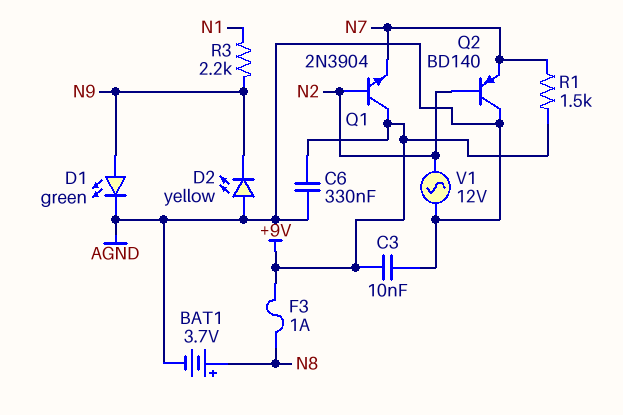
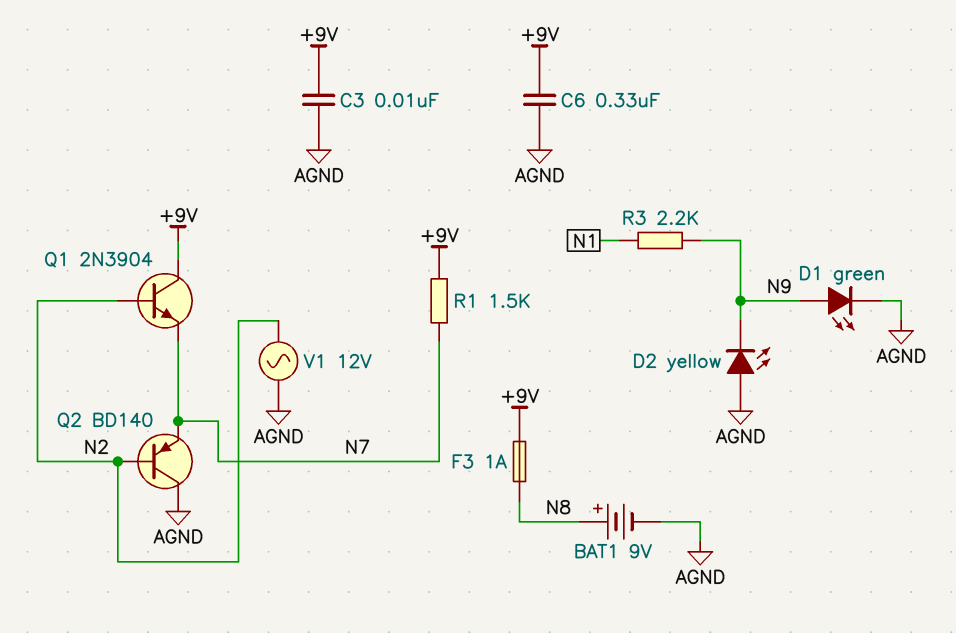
BAT1: 3.7V (plus N8, minus AGND) -> 9V (plus N8, minus AGND)

